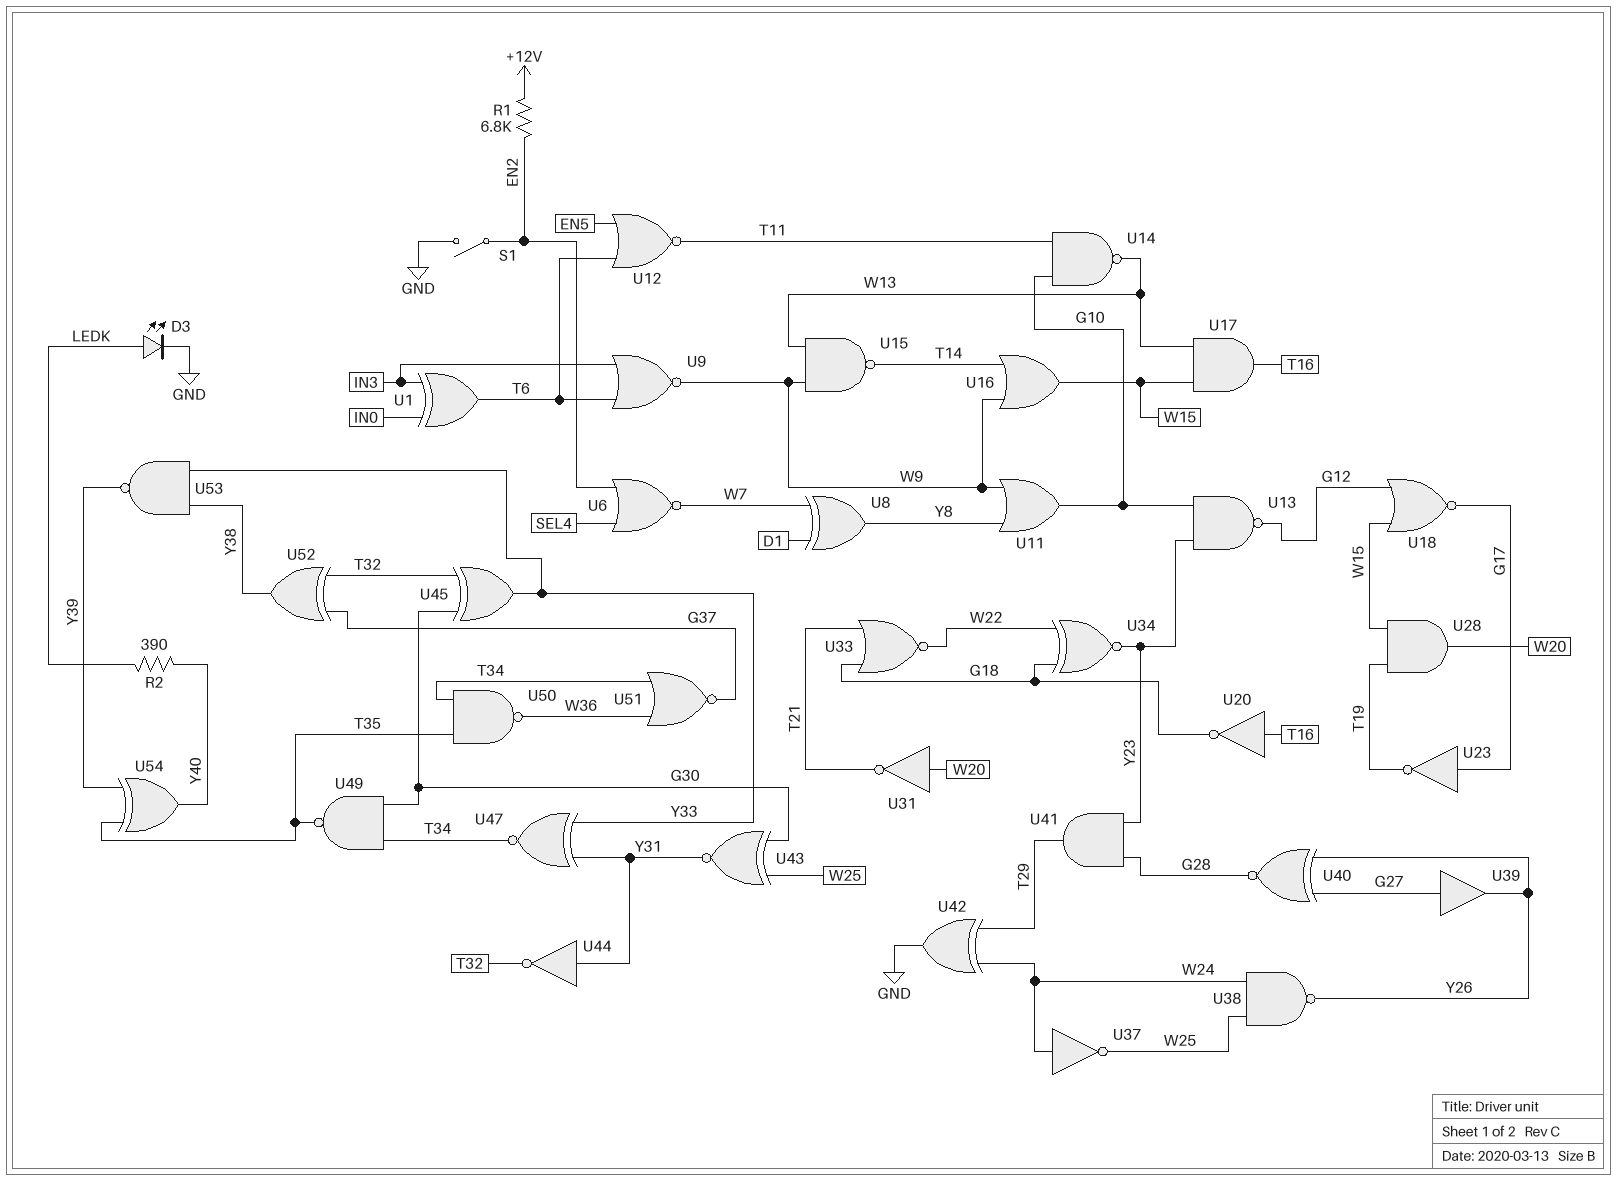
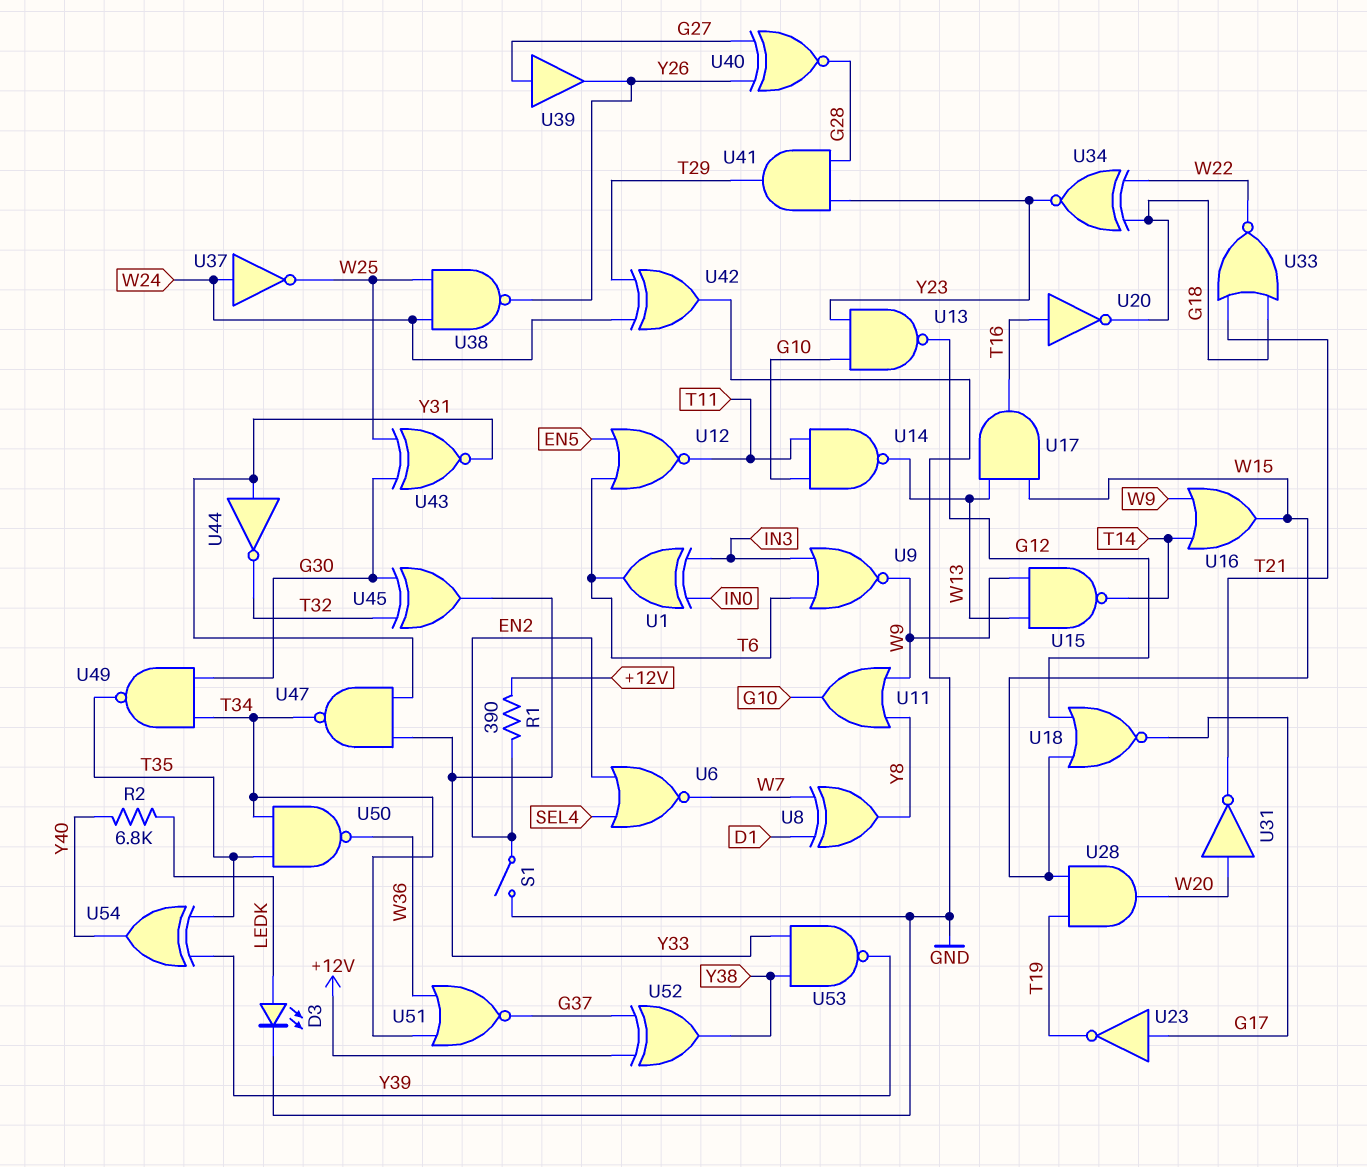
R1: 6.8k (+12V, EN2) -> 390 (+12V, EN2)
R2: 390 (LEDK, Y40) -> 6.8k (LEDK, Y40)
U47: XNOR (in Y31, in Y33, out T34) -> NAND (in Y31, in Y33, out T34)
U52: XOR (in G37, in T32, out Y38) -> XOR (in +12V, in G37, out Y38)

